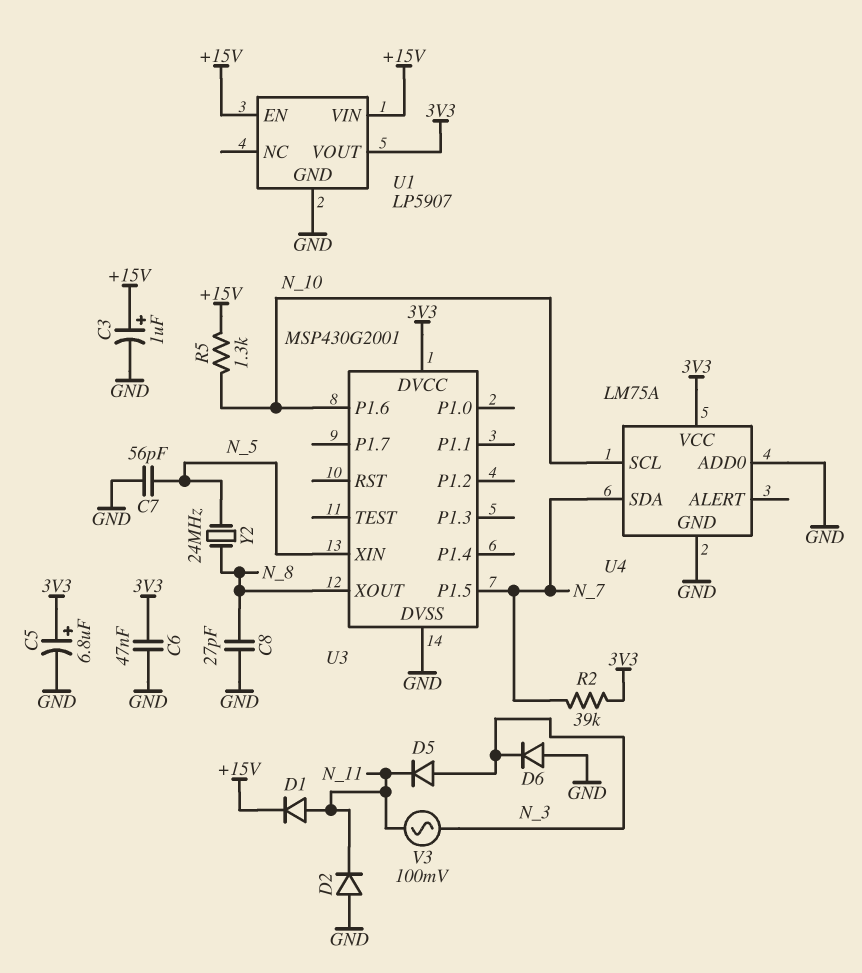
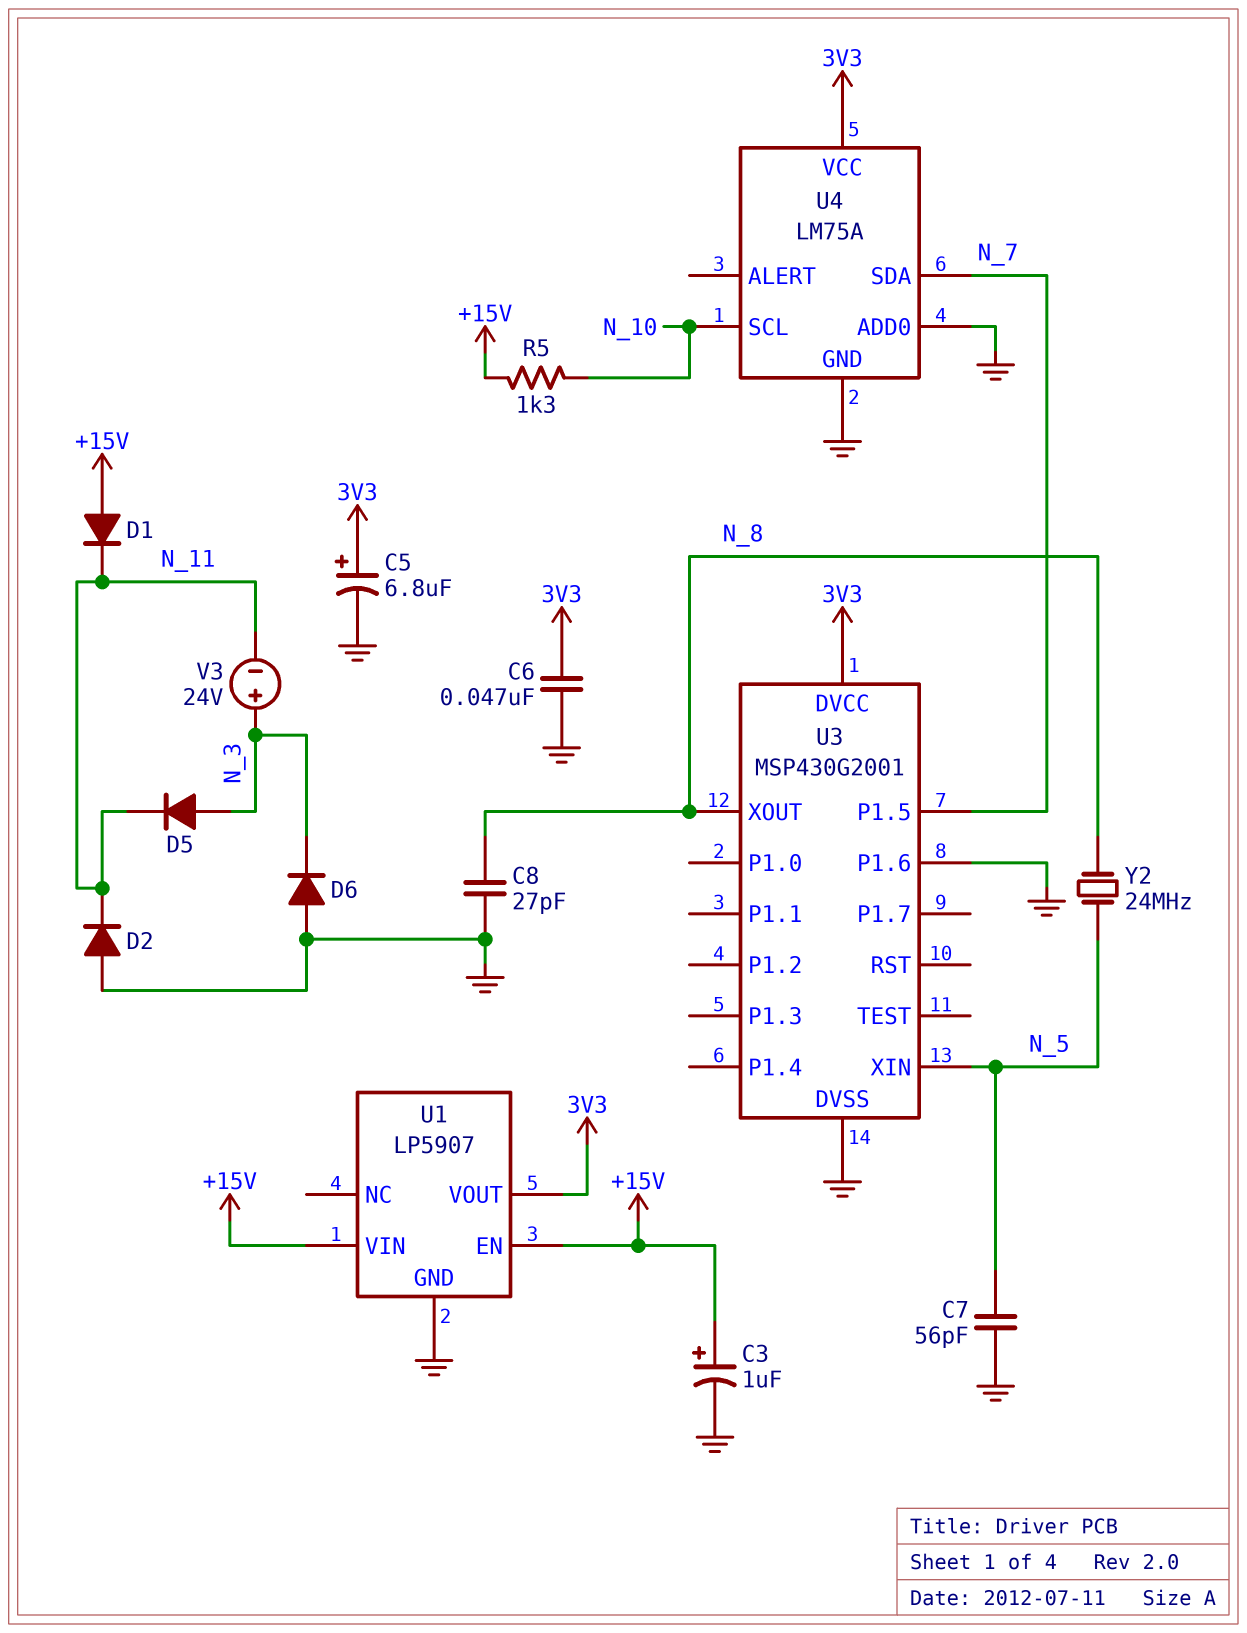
D1: diode (A N_11, K +15V) -> diode (A +15V, K N_11)
R2: 39k (3V3, N_7) -> none
U3 pin P1.6: N_10 -> GND
V3: AC 100mV (N_3, N_11) -> 24V (plus N_3, minus N_11)

